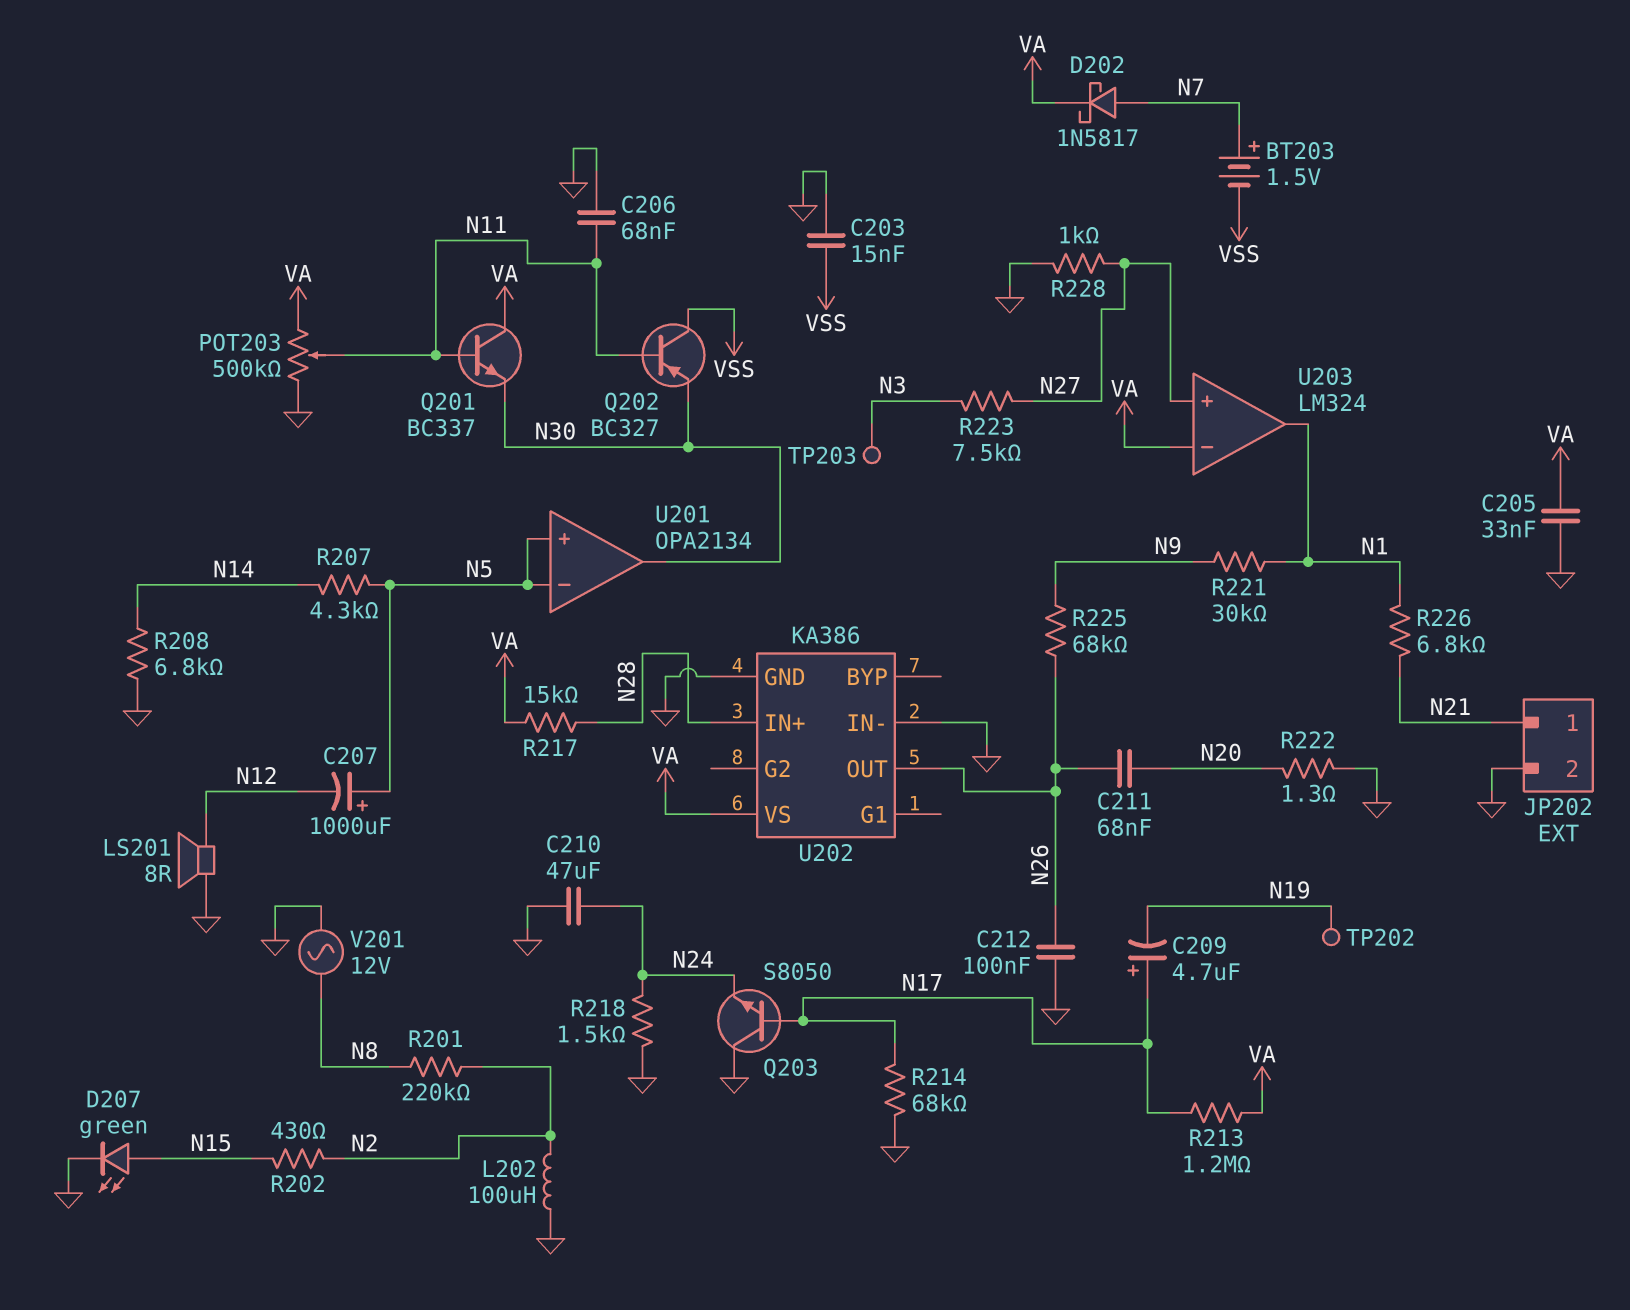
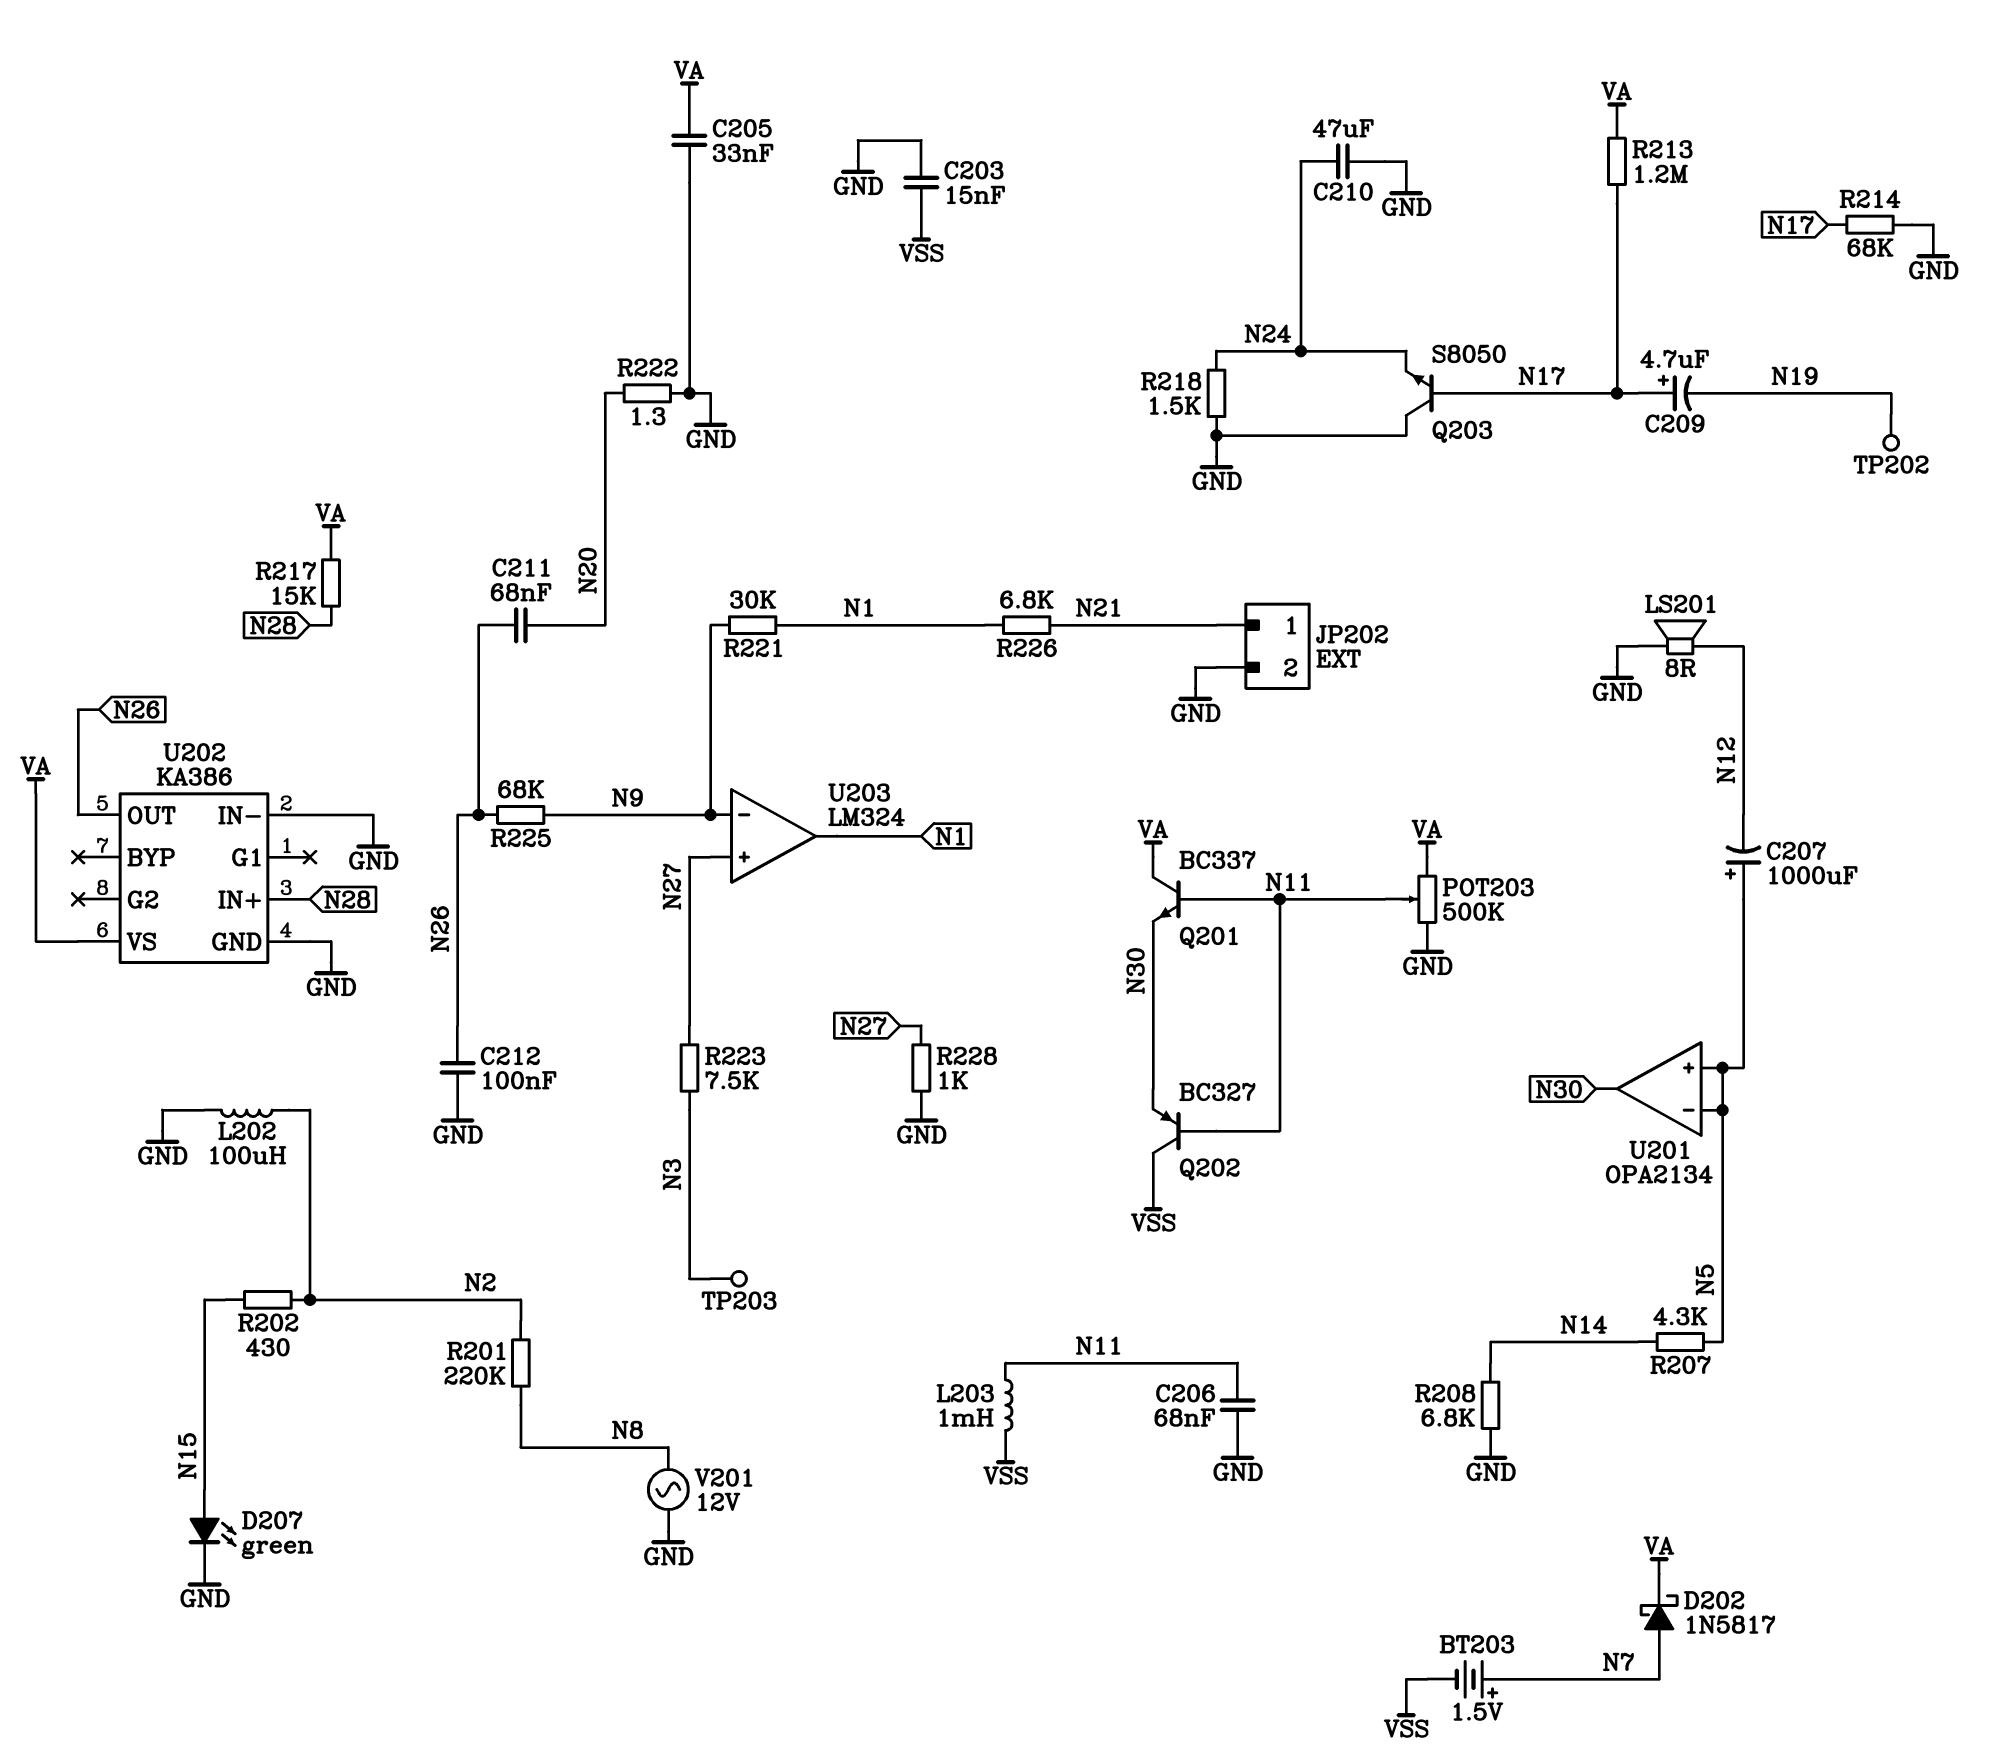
L203: none -> 1mH (N11, VSS)
U203 pin in-: VA -> N9

